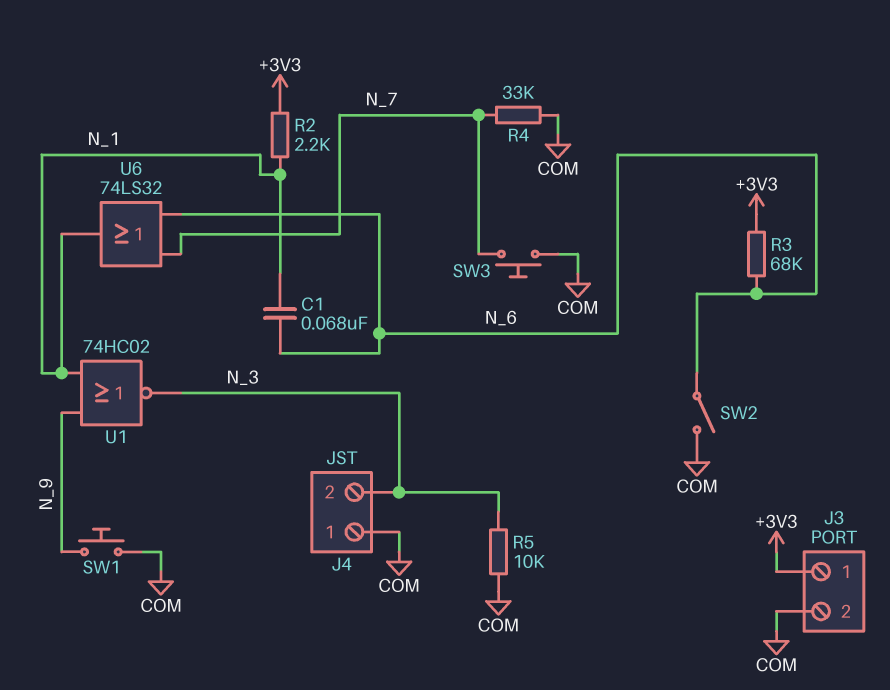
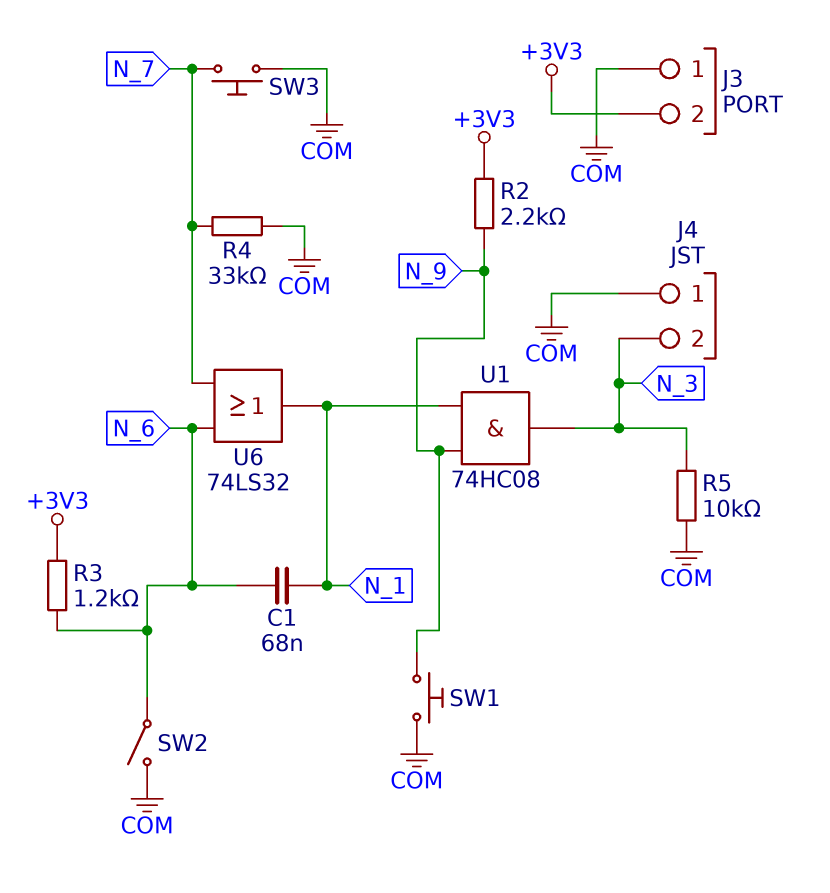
J3 pin 1: +3V3 -> COM
J3 pin 2: COM -> +3V3
R2: 2.2k (+3V3, N_1) -> 2.2k (+3V3, N_9)
R3: 68k (+3V3, N_6) -> 1.2k (+3V3, N_6)
U1: NOR 74HC02 (in N_1, in N_9, out N_3) -> AND 74HC08 (in N_1, in N_9, out N_3)

